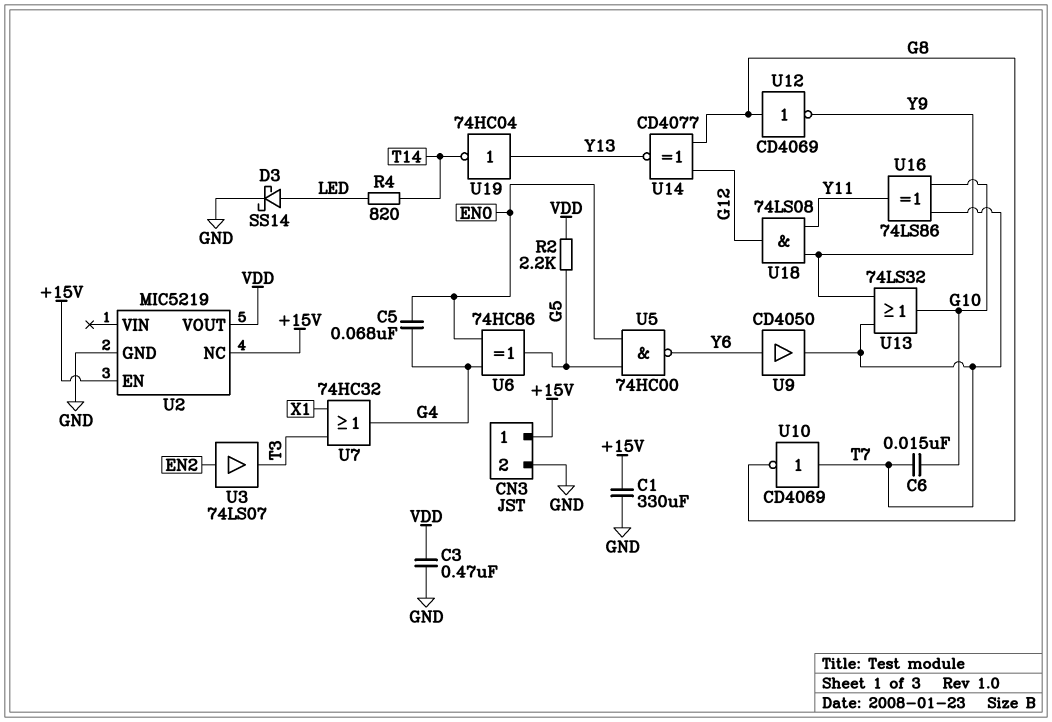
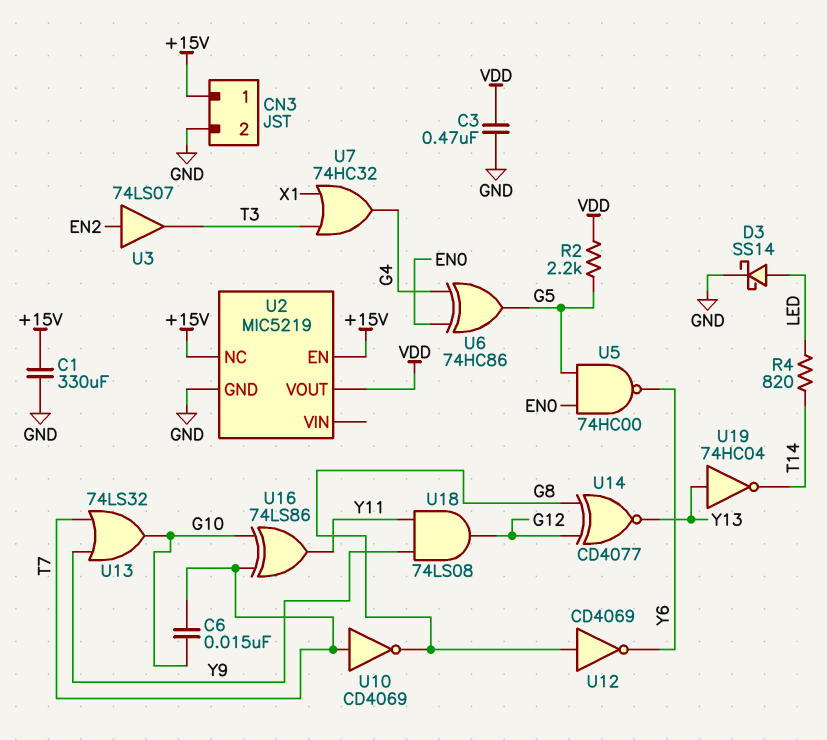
C5: 68nF (EN0, G4) -> none
U9: buffer CD4050 (in Y6, out T7) -> none
U12: NOT CD4069 (in G8, out Y9) -> NOT CD4069 (in G8, out Y6)

